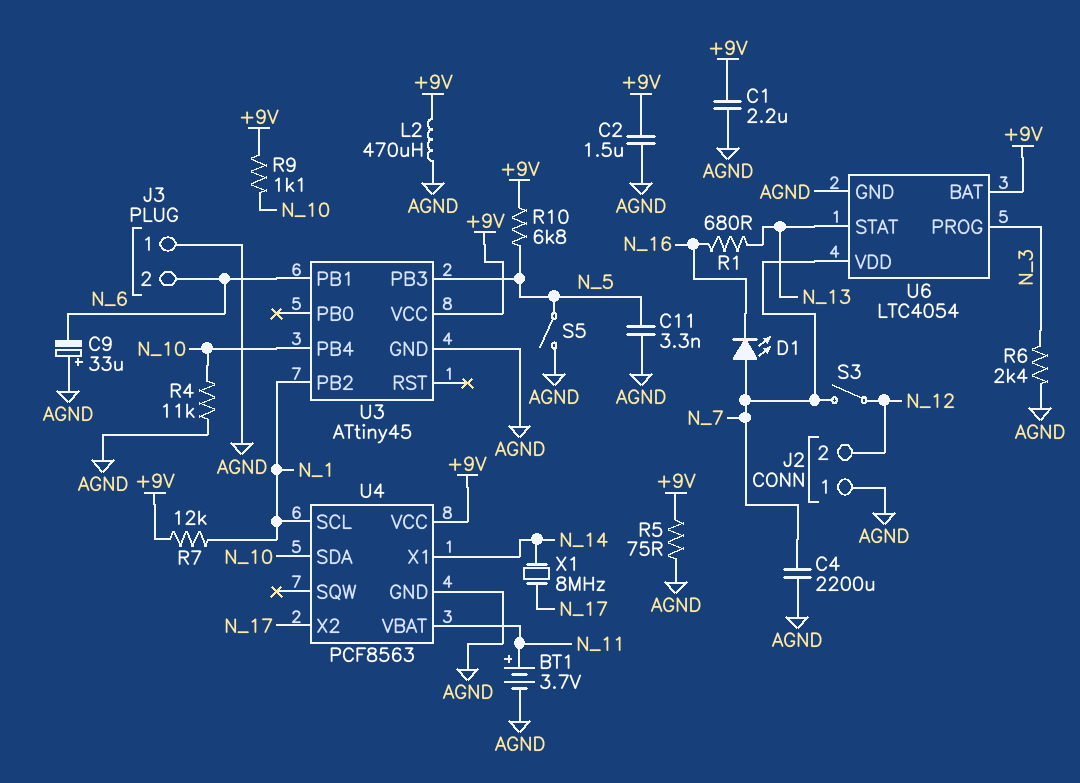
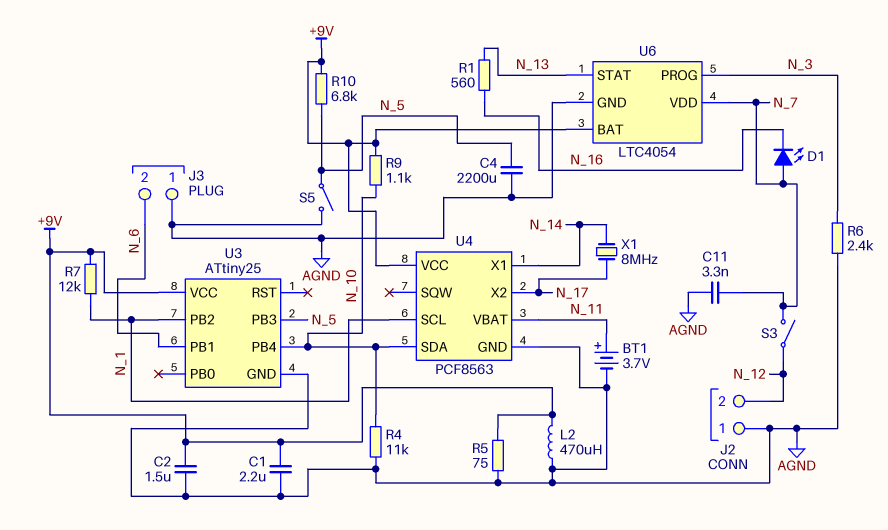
C4: 2200uF (AGND, N_7) -> 2200uF (AGND, N_5)
C9: 33uF (plus AGND, minus N_6) -> none
C11: 3.3nF (AGND, N_5) -> 3.3nF (AGND, N_7)
R1: 680 (N_13, N_16) -> 560 (N_13, N_16)
U3: ATtiny45 -> ATtiny25

